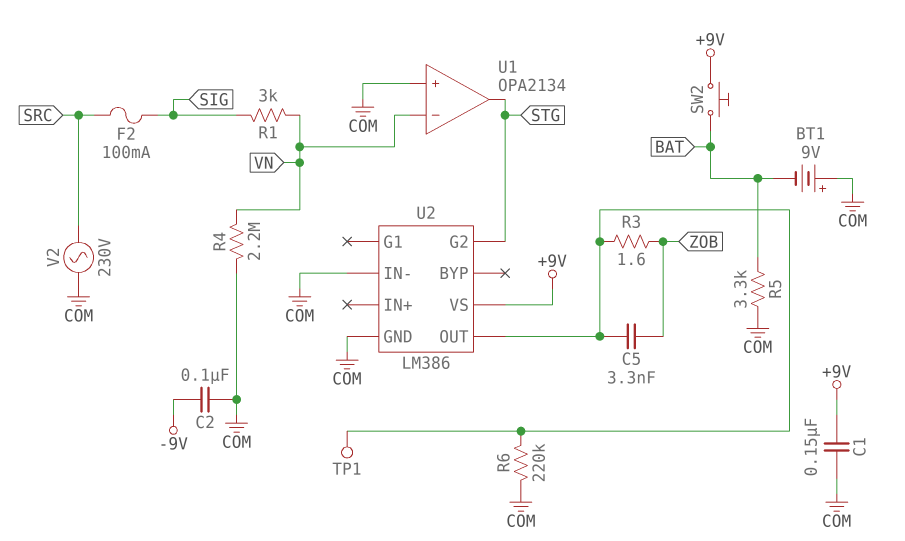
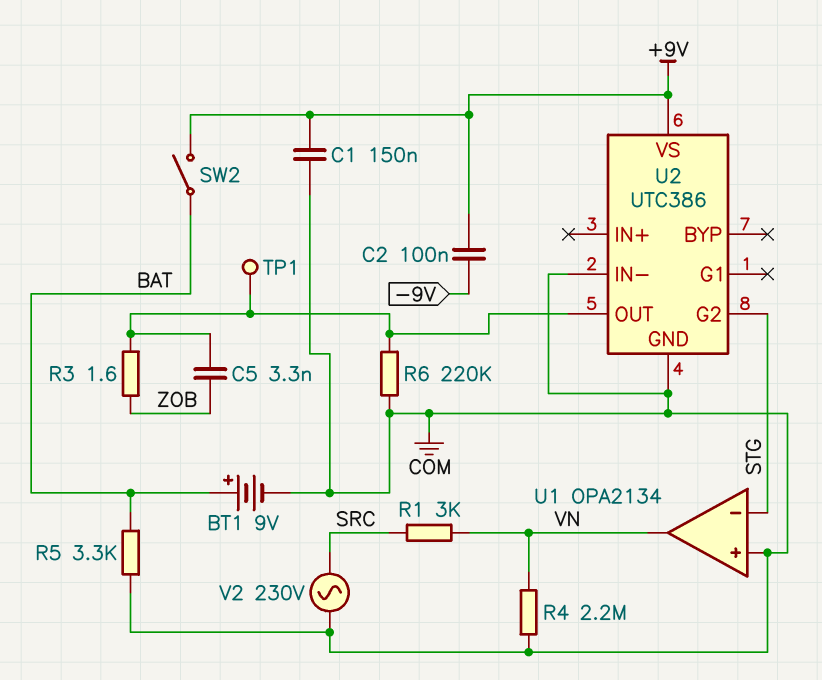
BT1: 9V (plus COM, minus BAT) -> 9V (plus BAT, minus COM)
C2: 100nF (-9V, COM) -> 100nF (+9V, -9V)
F2: 100mA (SIG, SRC) -> none
R1: 3k (SIG, VN) -> 3k (SRC, VN)
SW2: button (+9V, BAT) -> switch (+9V, BAT)
U1 pin in-: VN -> STG
U1 pin out: STG -> VN
U2: LM386 -> UTC386

